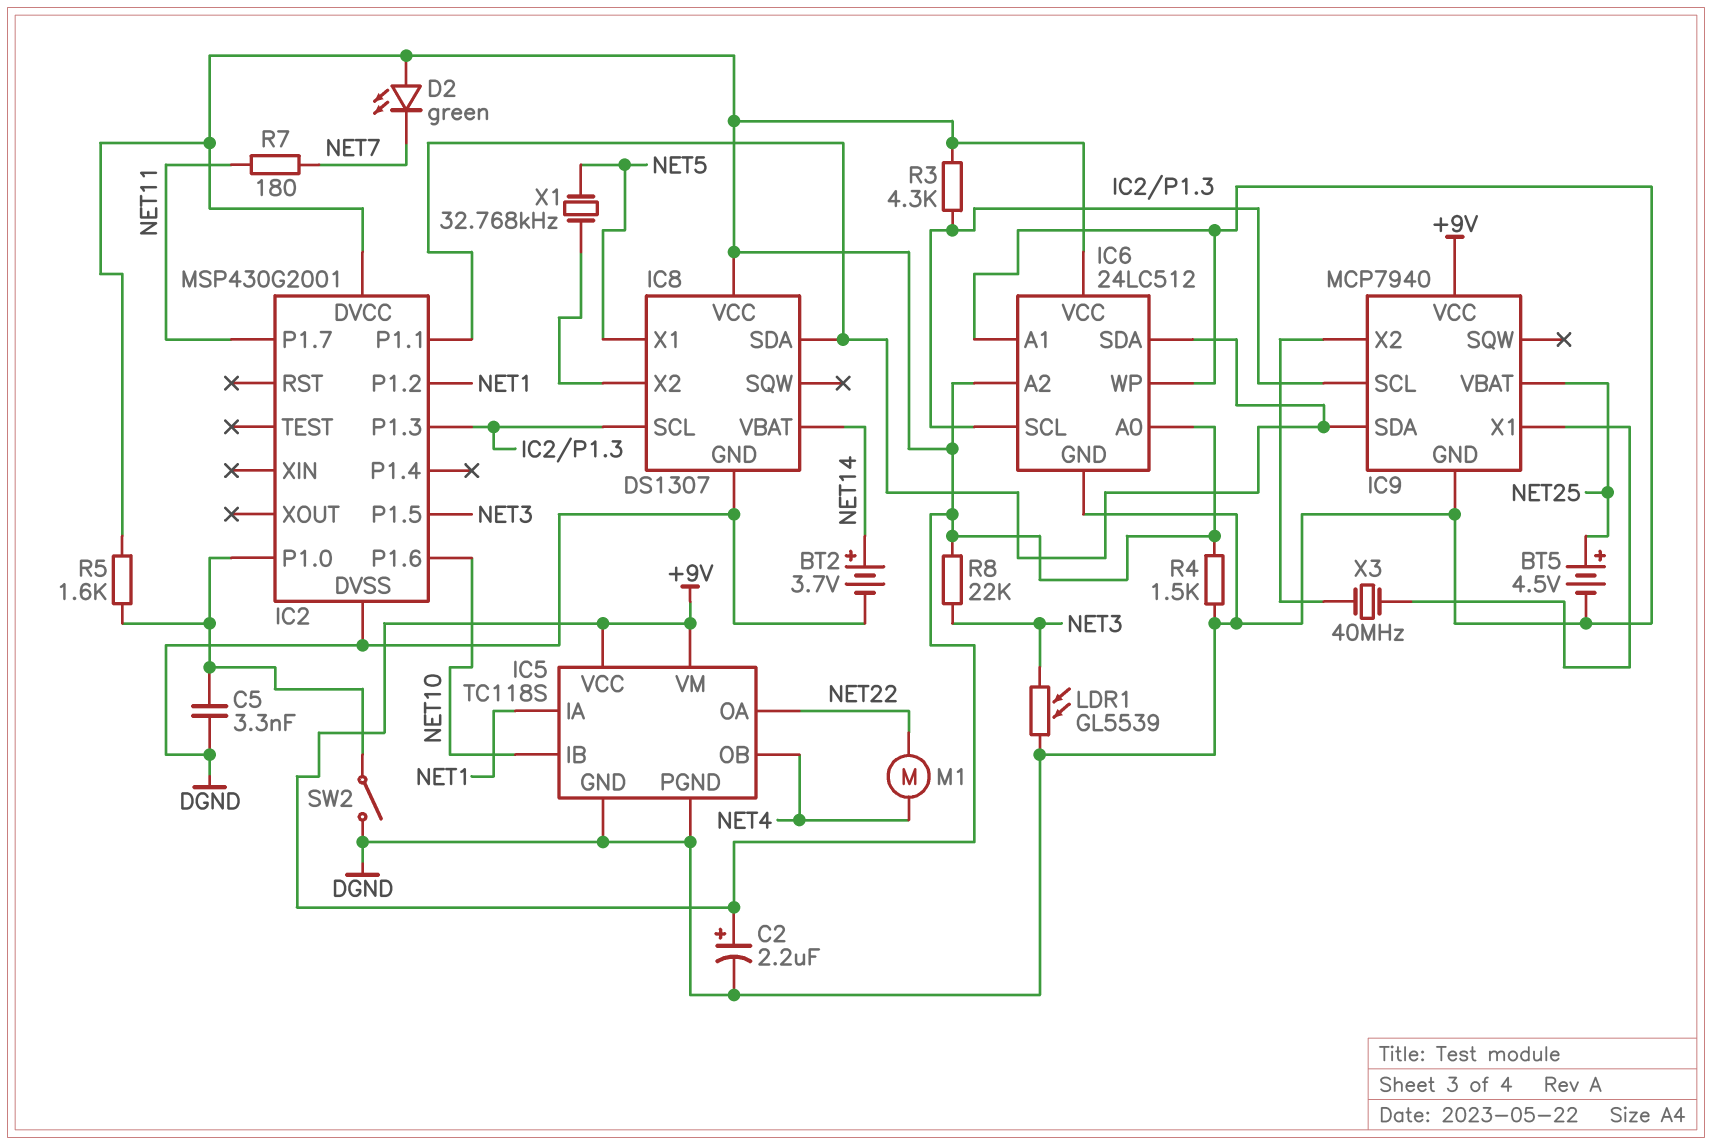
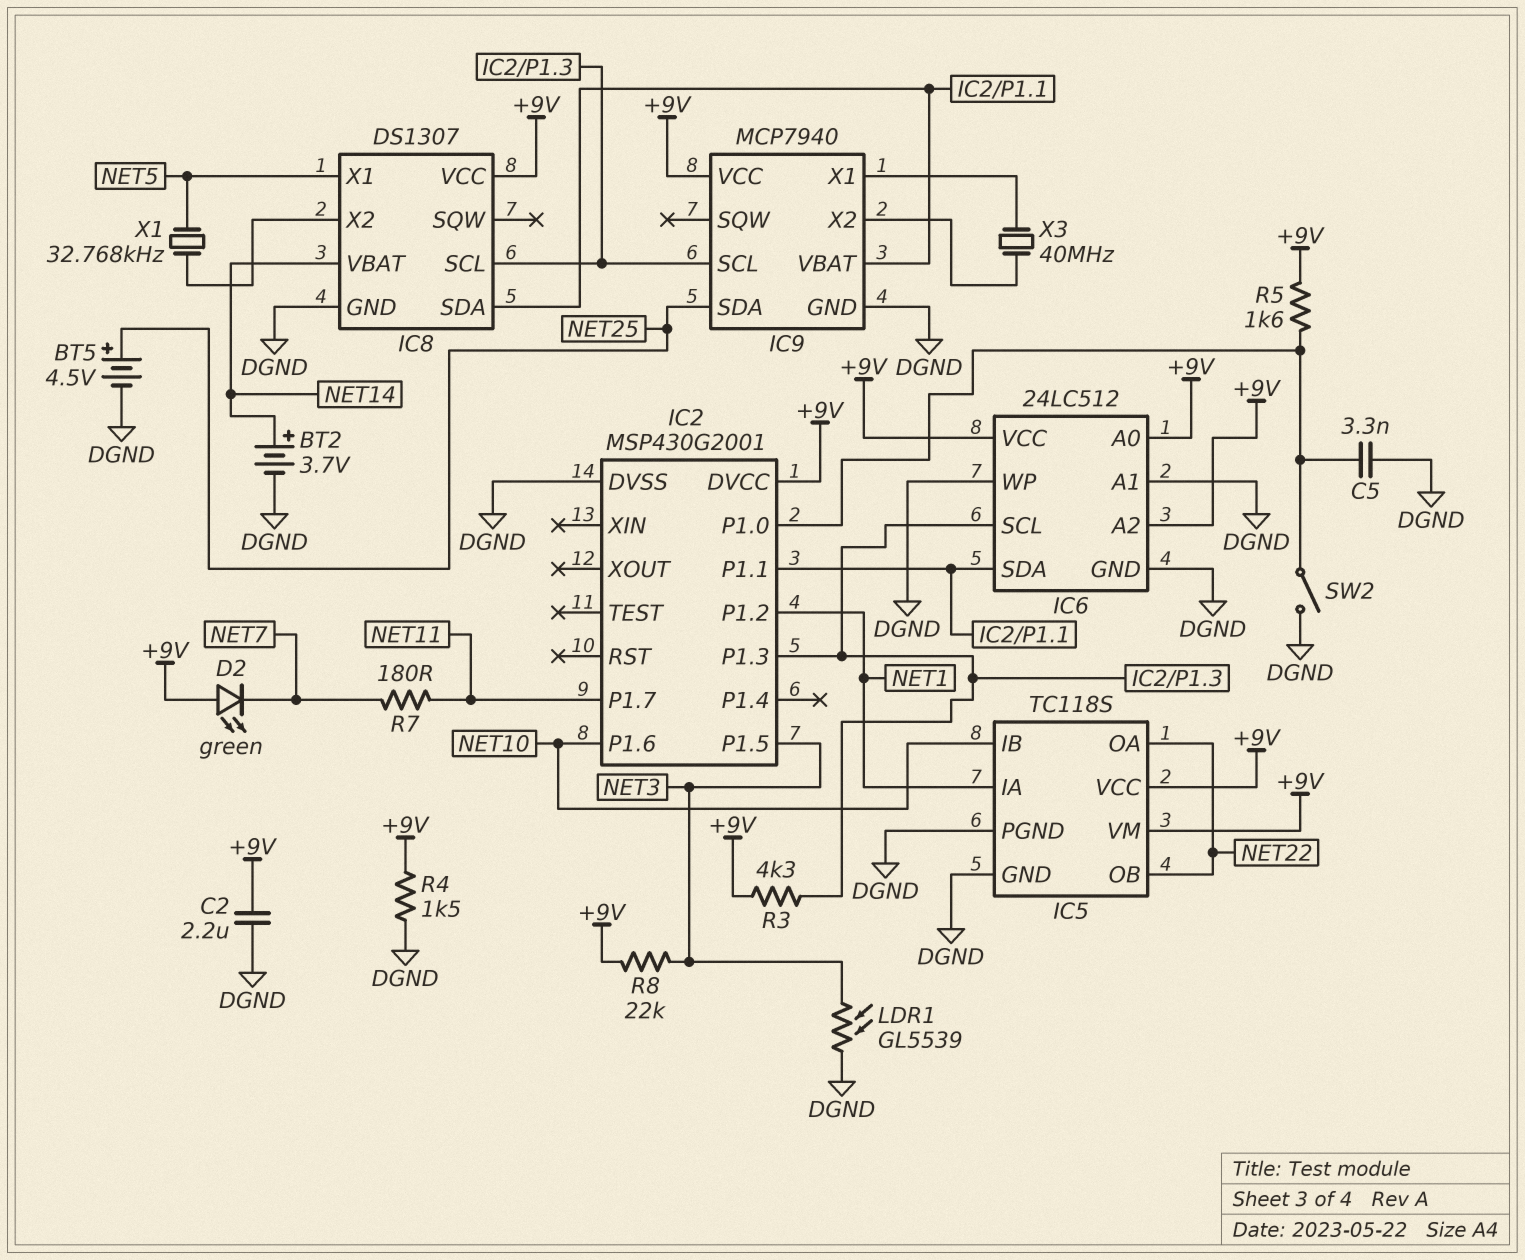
C2: 2.2uF (plus +9V, minus DGND) -> 2.2uF (+9V, DGND)
IC5 pin OB: NET4 -> NET22
IC9 pin SDA: IC2/P1.1 -> NET25
IC9 pin VBAT: NET25 -> IC2/P1.1
M1: motor (NET4, NET22) -> none

